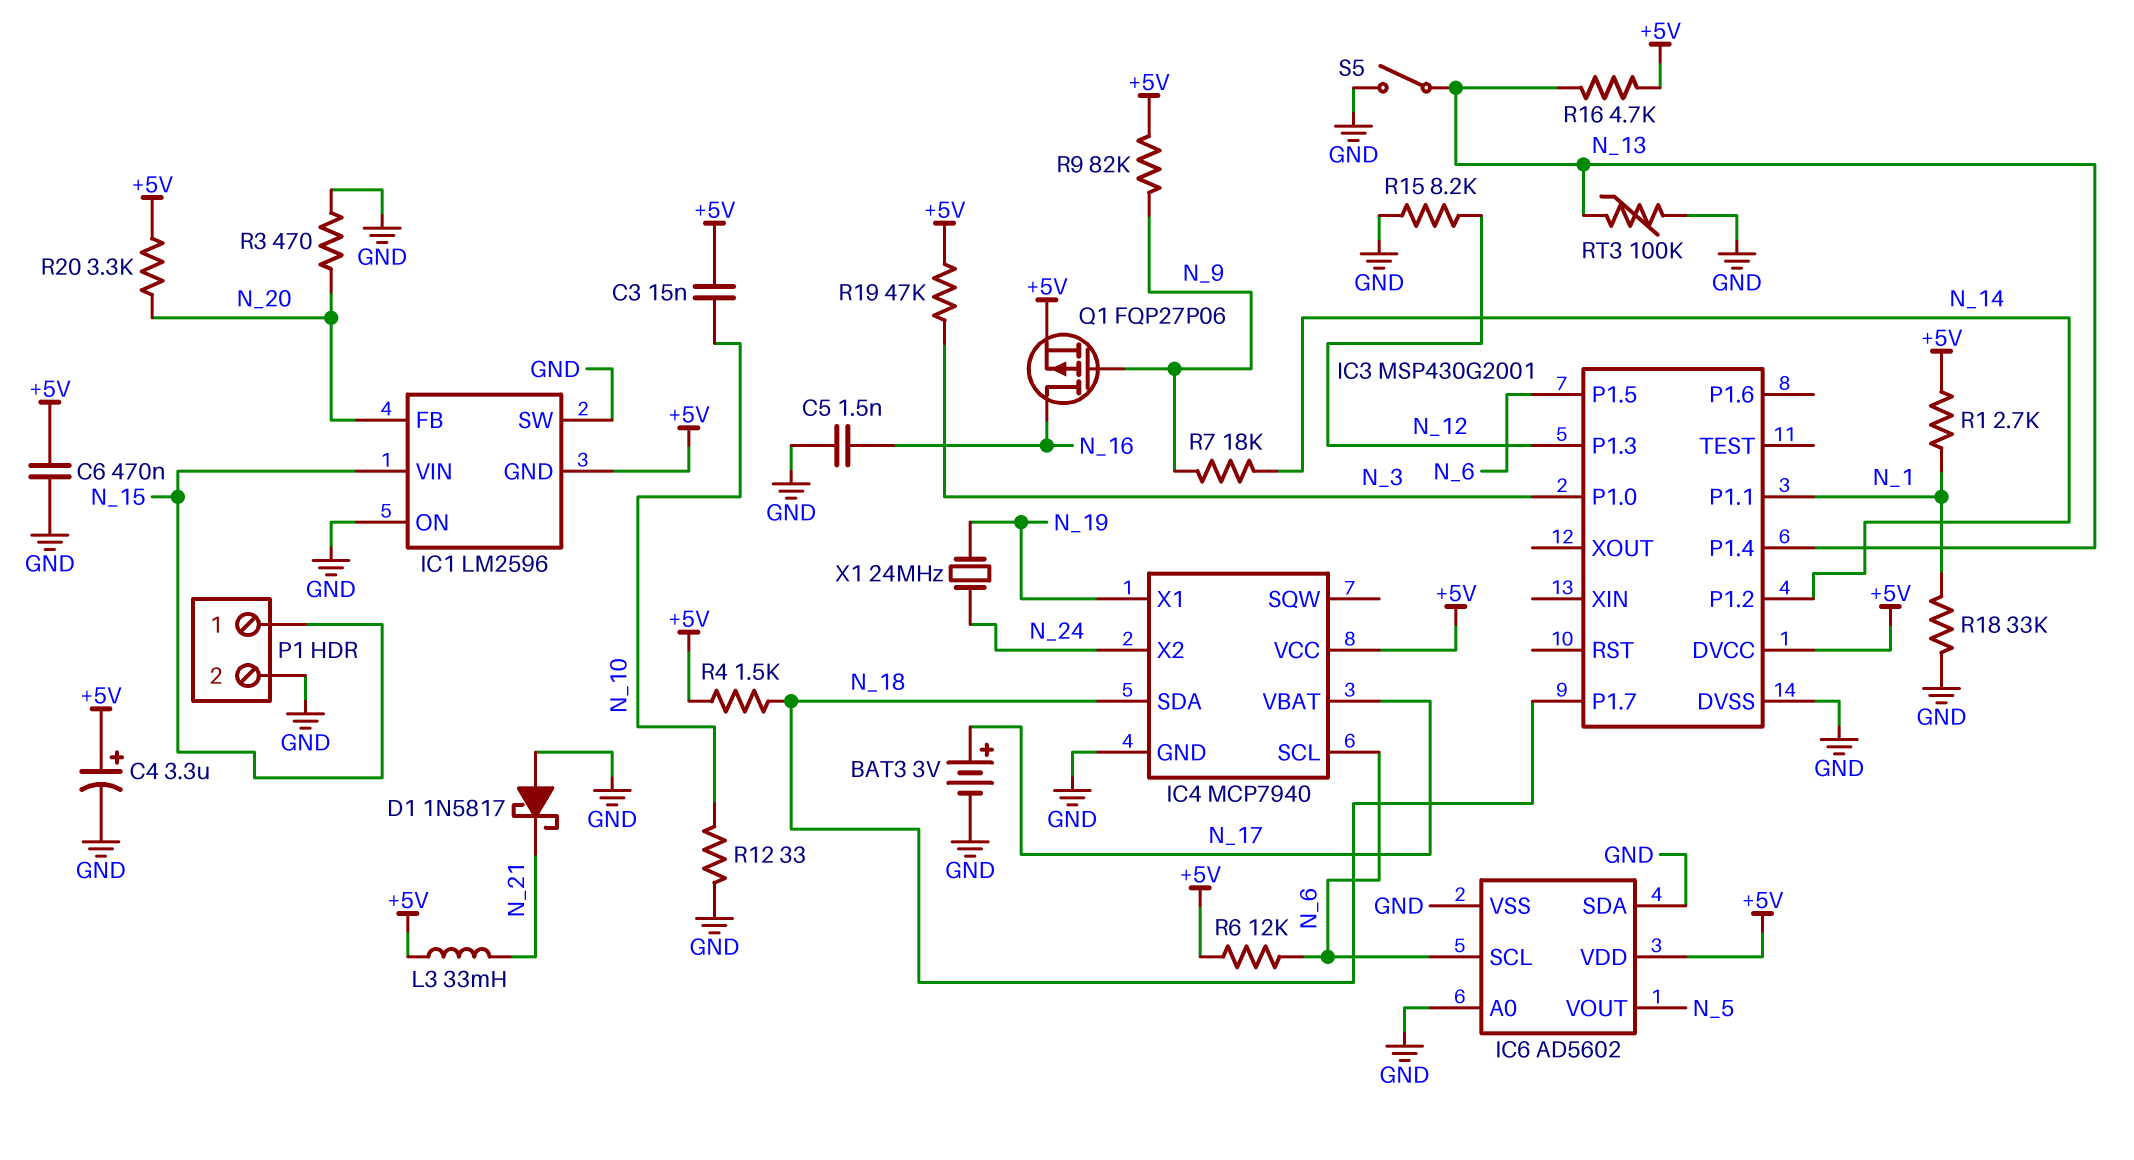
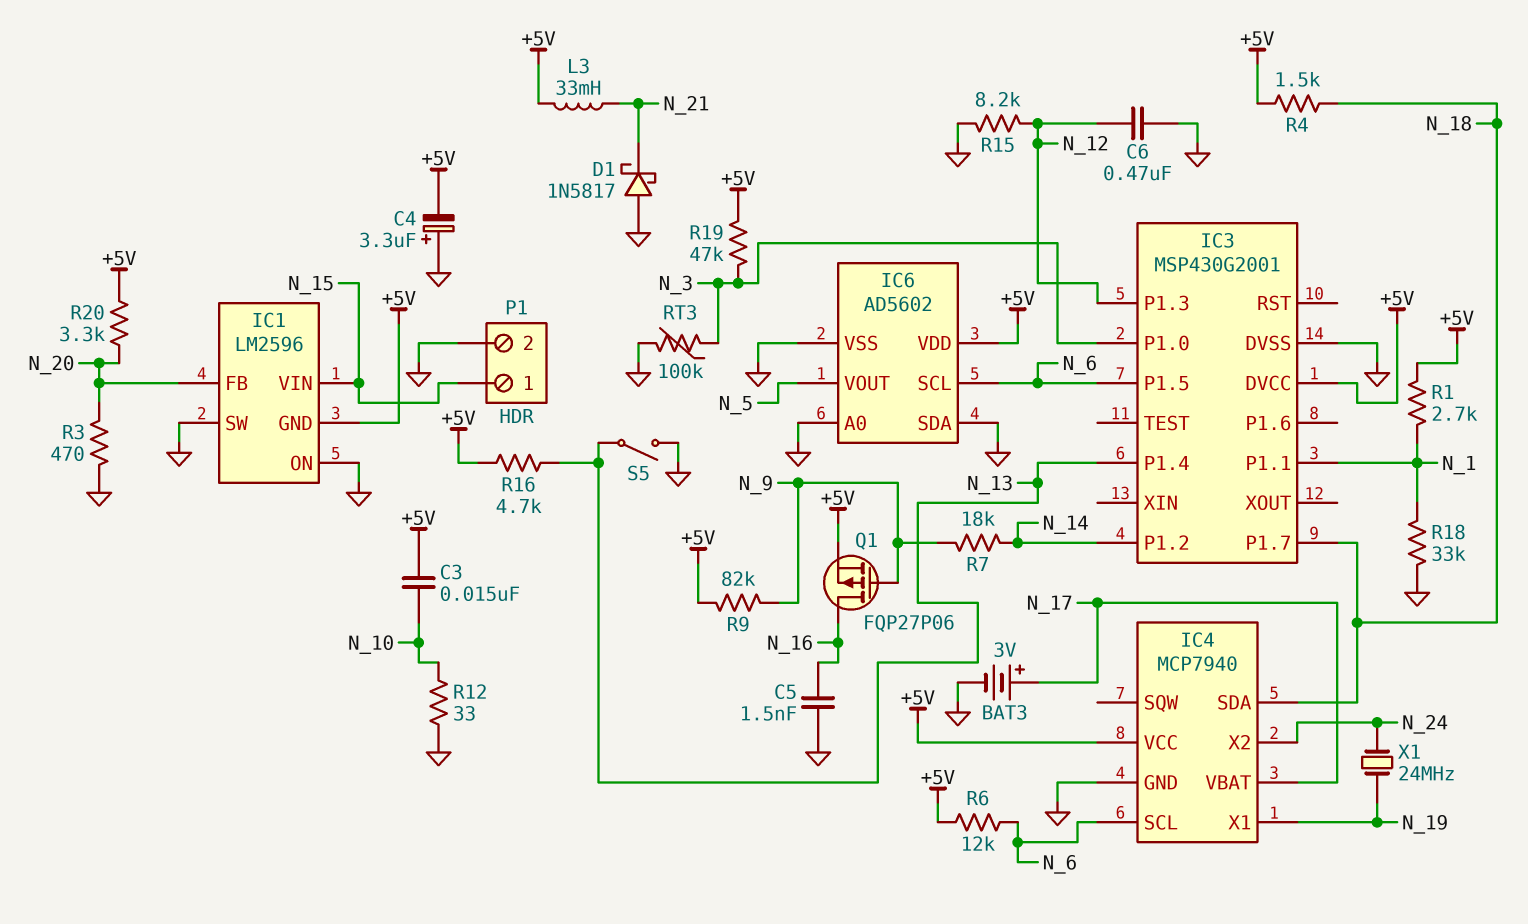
C4: 3.3uF (plus +5V, minus GND) -> 3.3uF (plus GND, minus +5V)
C6: 470nF (+5V, GND) -> 470nF (GND, N_12)
RT3: 100k (GND, N_13) -> 100k (GND, N_3)

